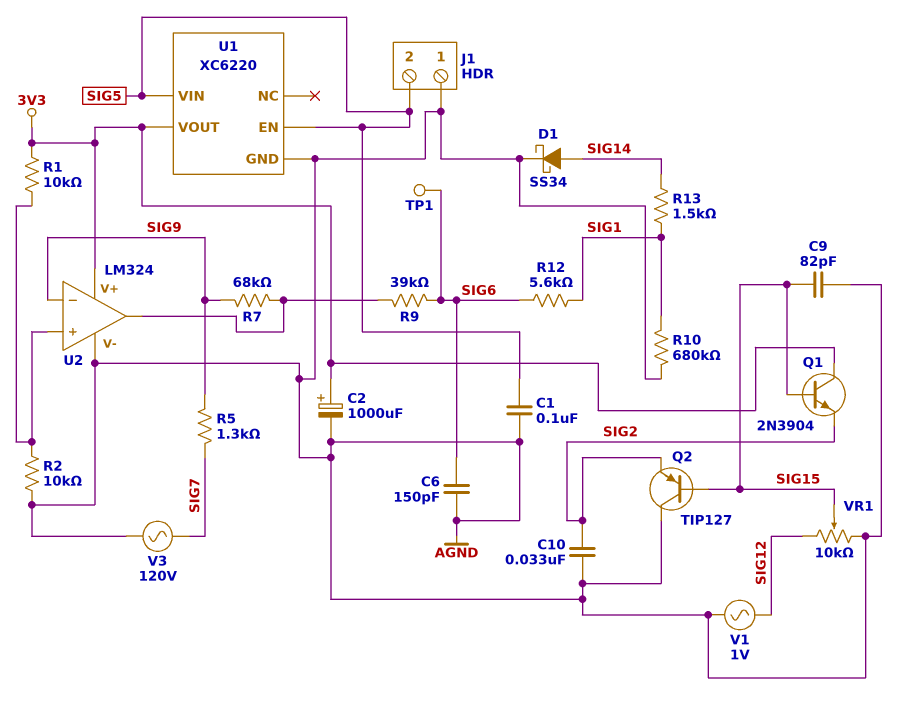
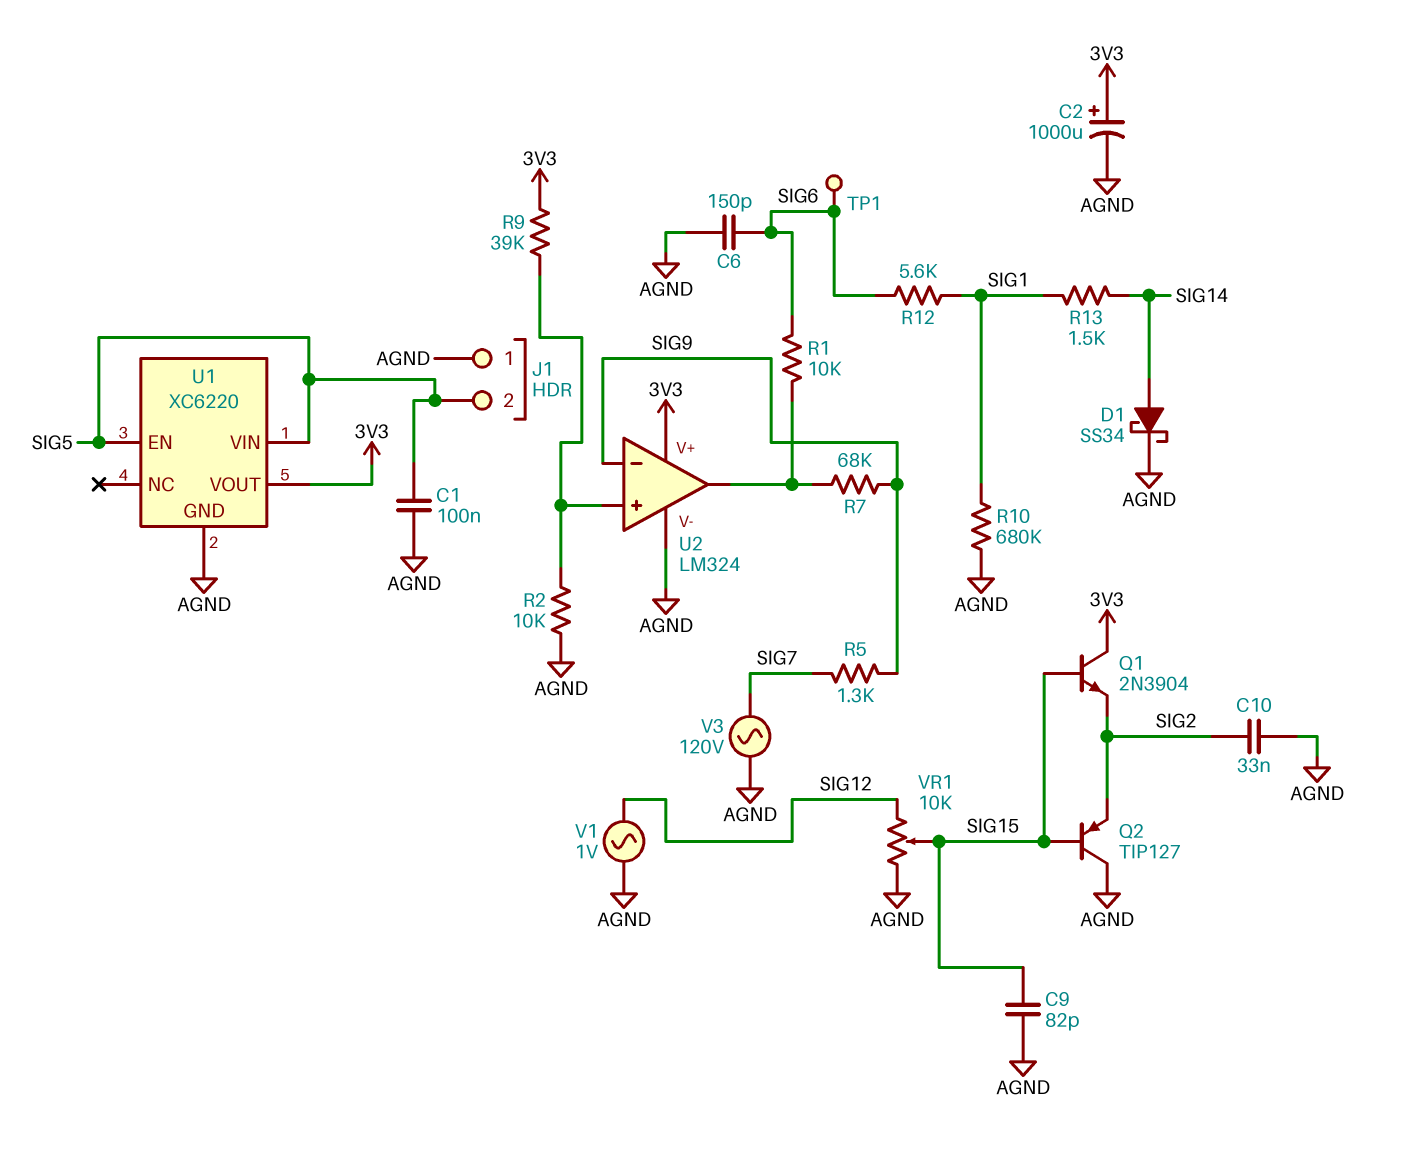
R1: 10k (3V3, U2/in+) -> 10k (SIG6, U2/out)
R9: 39k (SIG6, U2/out) -> 39k (3V3, U2/in+)

